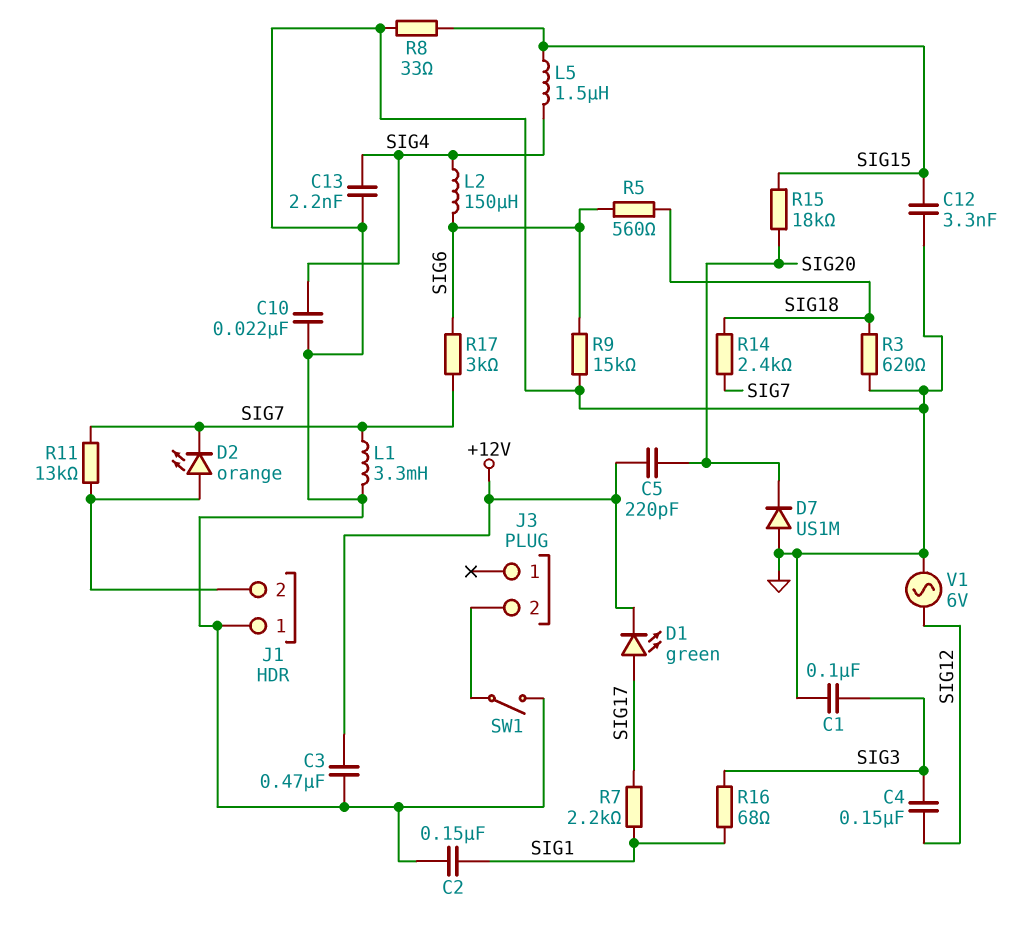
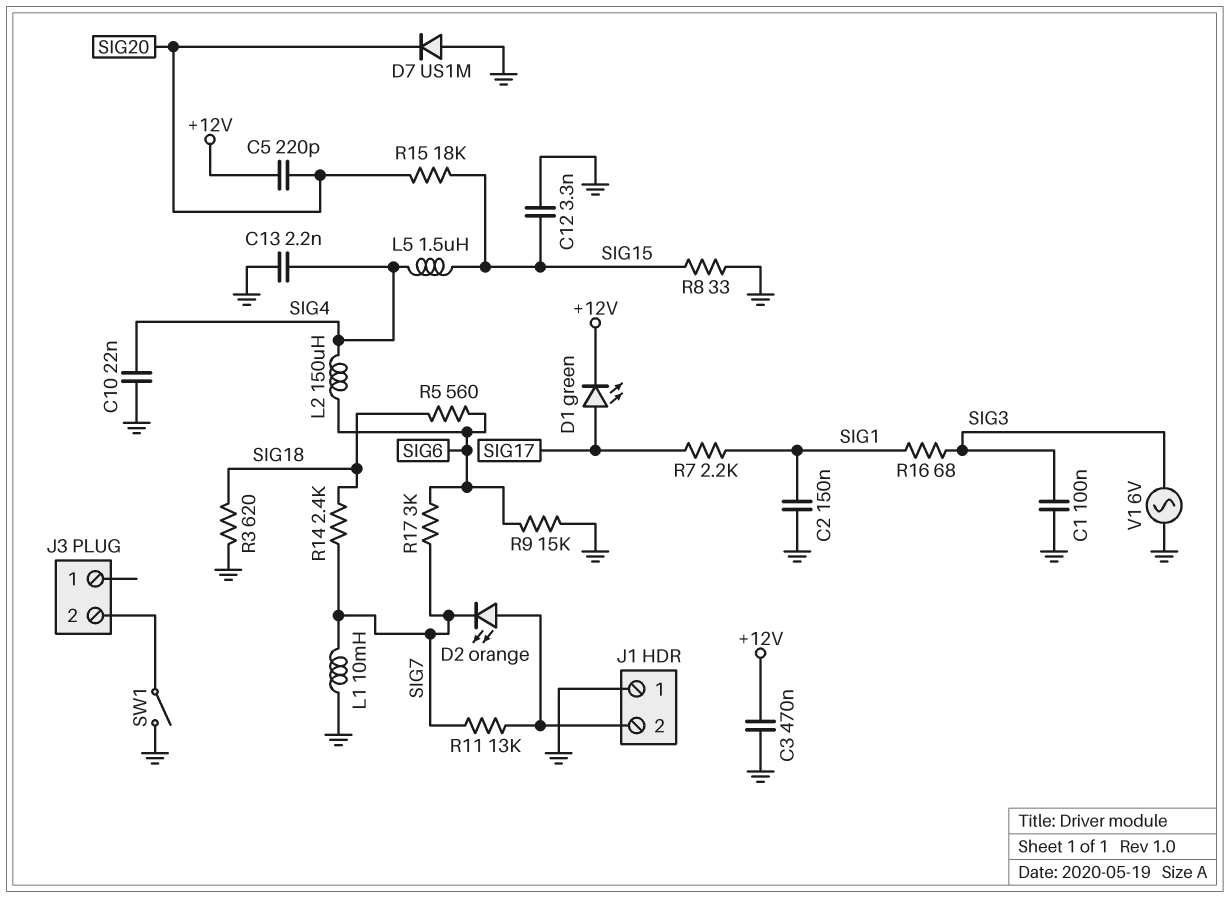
C4: 150nF (SIG3, SIG12) -> none
L1: 3.3mH (GND, SIG7) -> 10mH (GND, SIG7)
V1: AC 6V (GND, SIG12) -> AC 6V (GND, SIG3)

